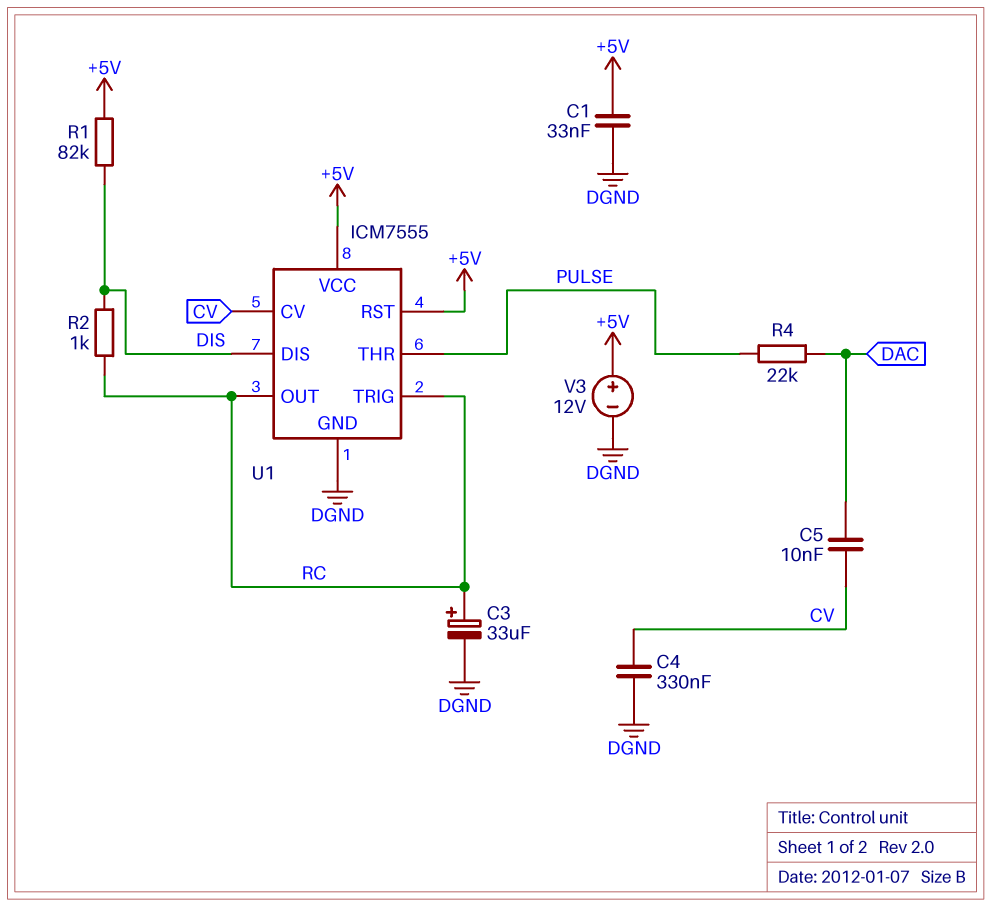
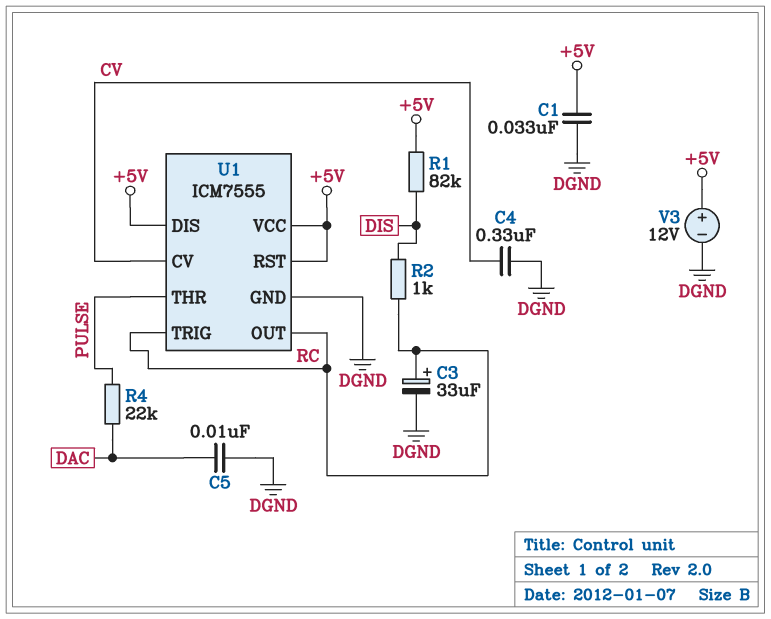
C5: 10nF (CV, DAC) -> 10nF (DAC, DGND)
U1 pin DIS: DIS -> +5V

